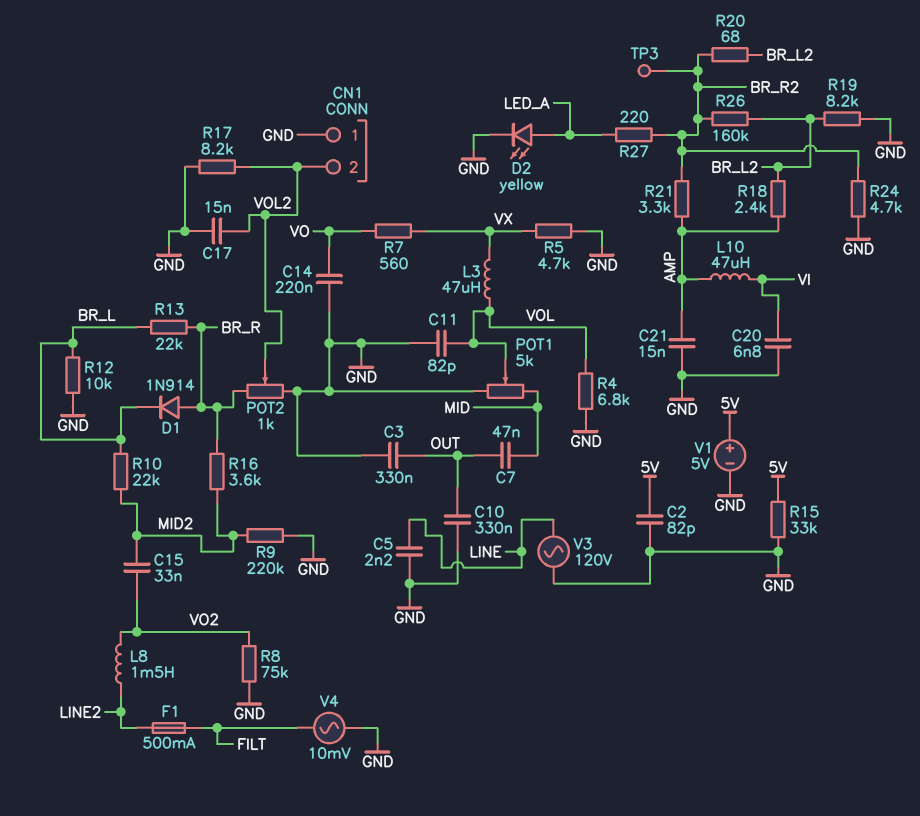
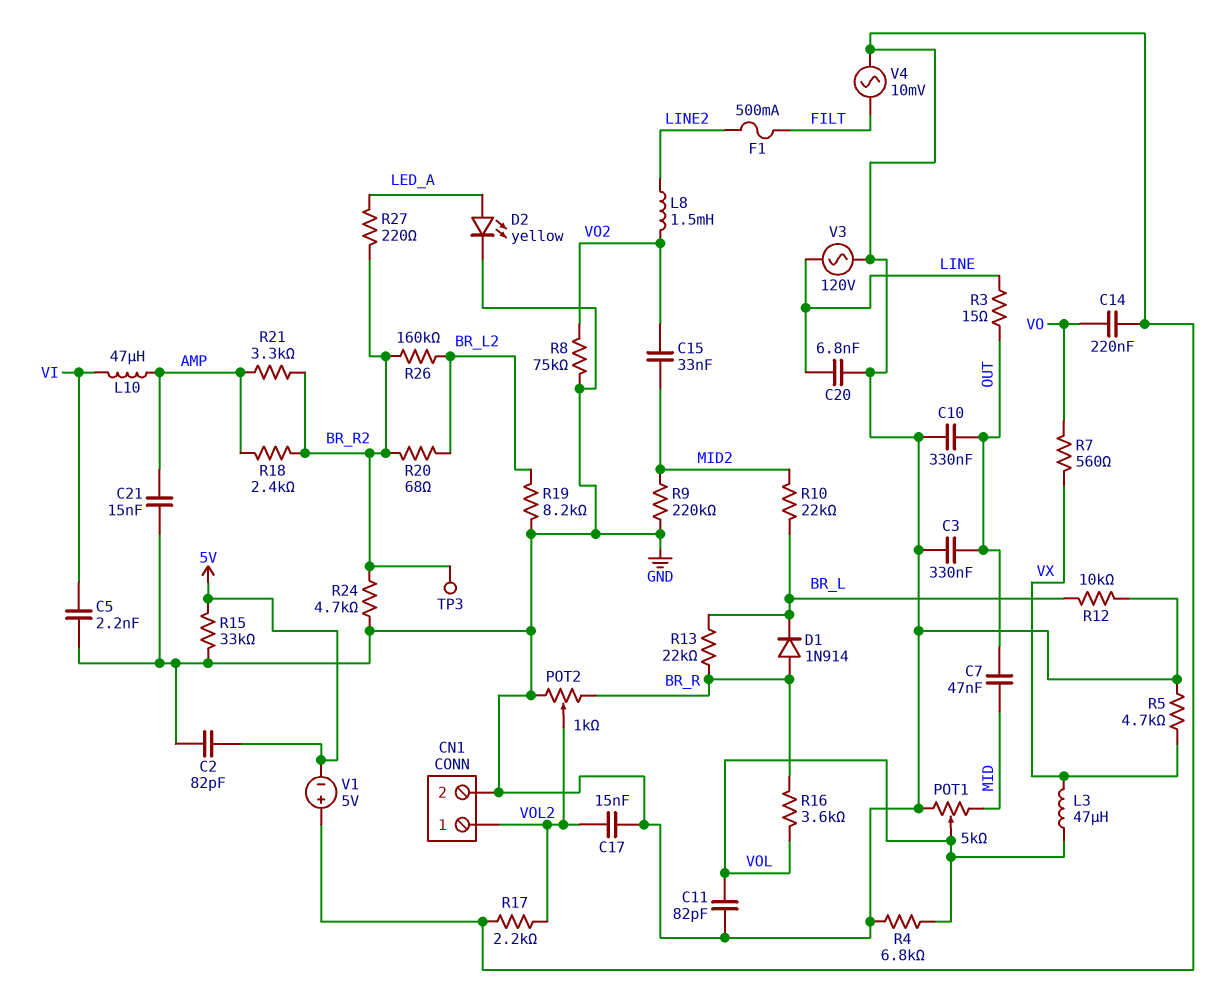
C5: 2.2nF (GND, LINE) -> 2.2nF (GND, VI)
C20: 6.8nF (GND, VI) -> 6.8nF (GND, LINE)
CN1 pin 1: GND -> VOL2
CN1 pin 2: VOL2 -> GND
R3: none -> 15 (LINE, OUT)
R16: 3.6k (BR_R, MID2) -> 3.6k (BR_R, VOL)
R17: 8.2k (GND, VOL2) -> 2.2k (GND, VOL2)
R18: 2.4k (AMP, BR_L2) -> 2.4k (AMP, BR_R2)
V1: 5V (plus 5V, minus GND) -> 5V (plus GND, minus 5V)

